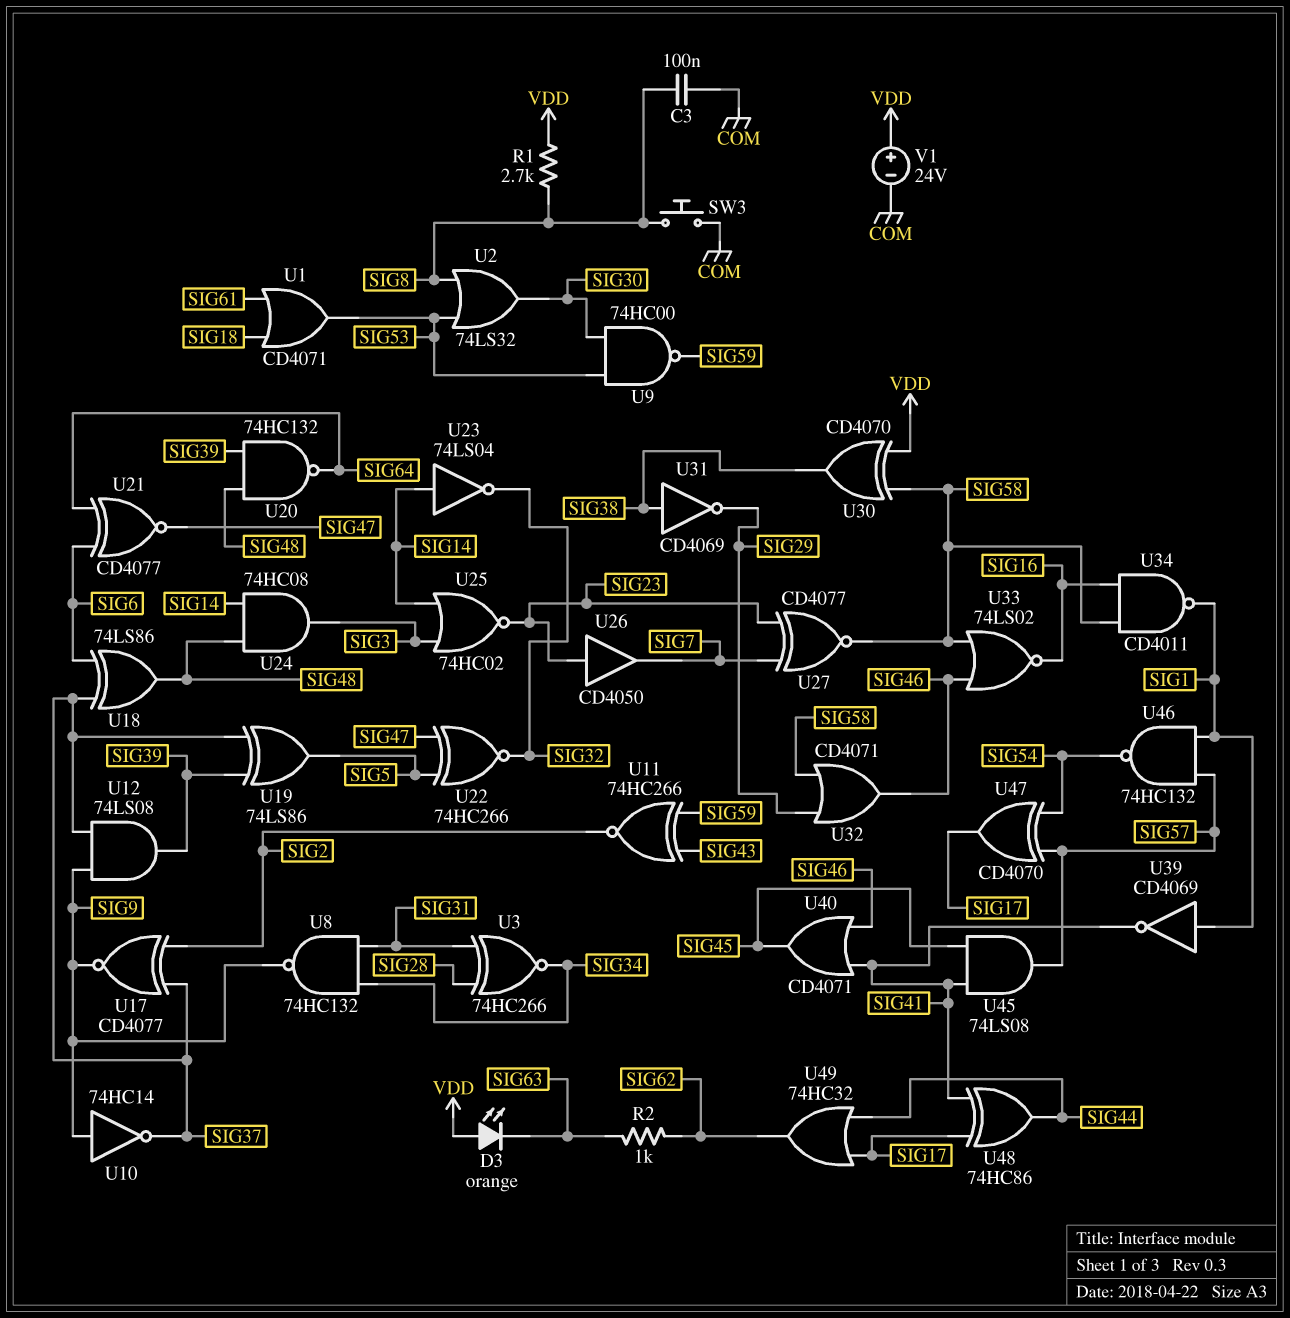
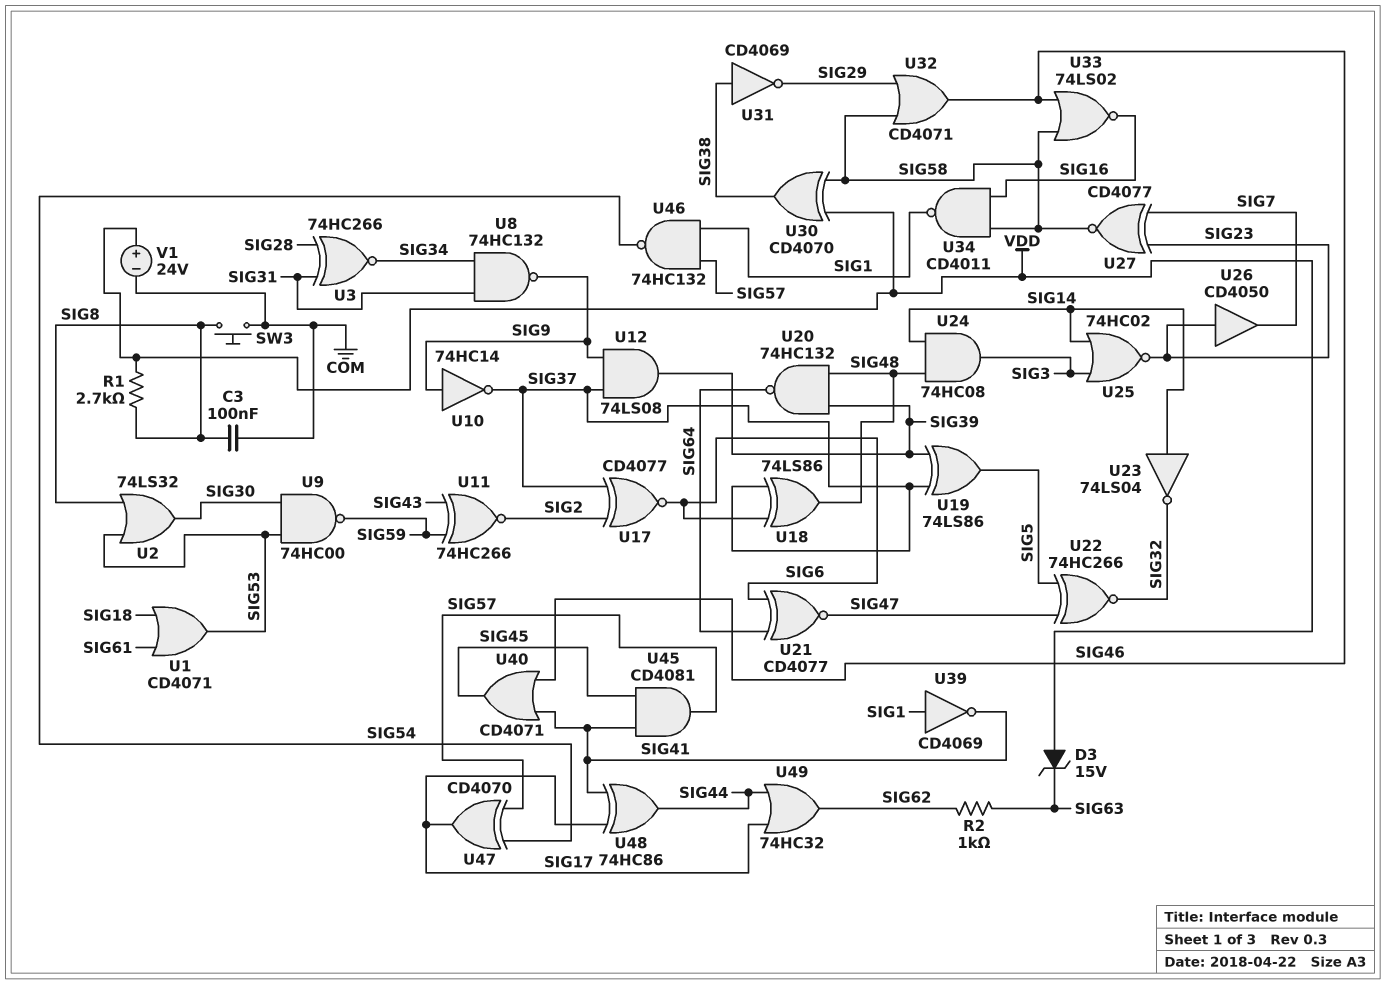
D3: LED orange (A VDD, K SIG63) -> zener 15V (A VDD, K SIG63)
U17: XNOR CD4077 (in SIG2, in SIG37, out SIG9) -> XNOR CD4077 (in SIG2, in SIG37, out SIG6)
U45: AND 74LS08 (in SIG41, in SIG45, out SIG57) -> AND CD4081 (in SIG41, in SIG45, out SIG57)

